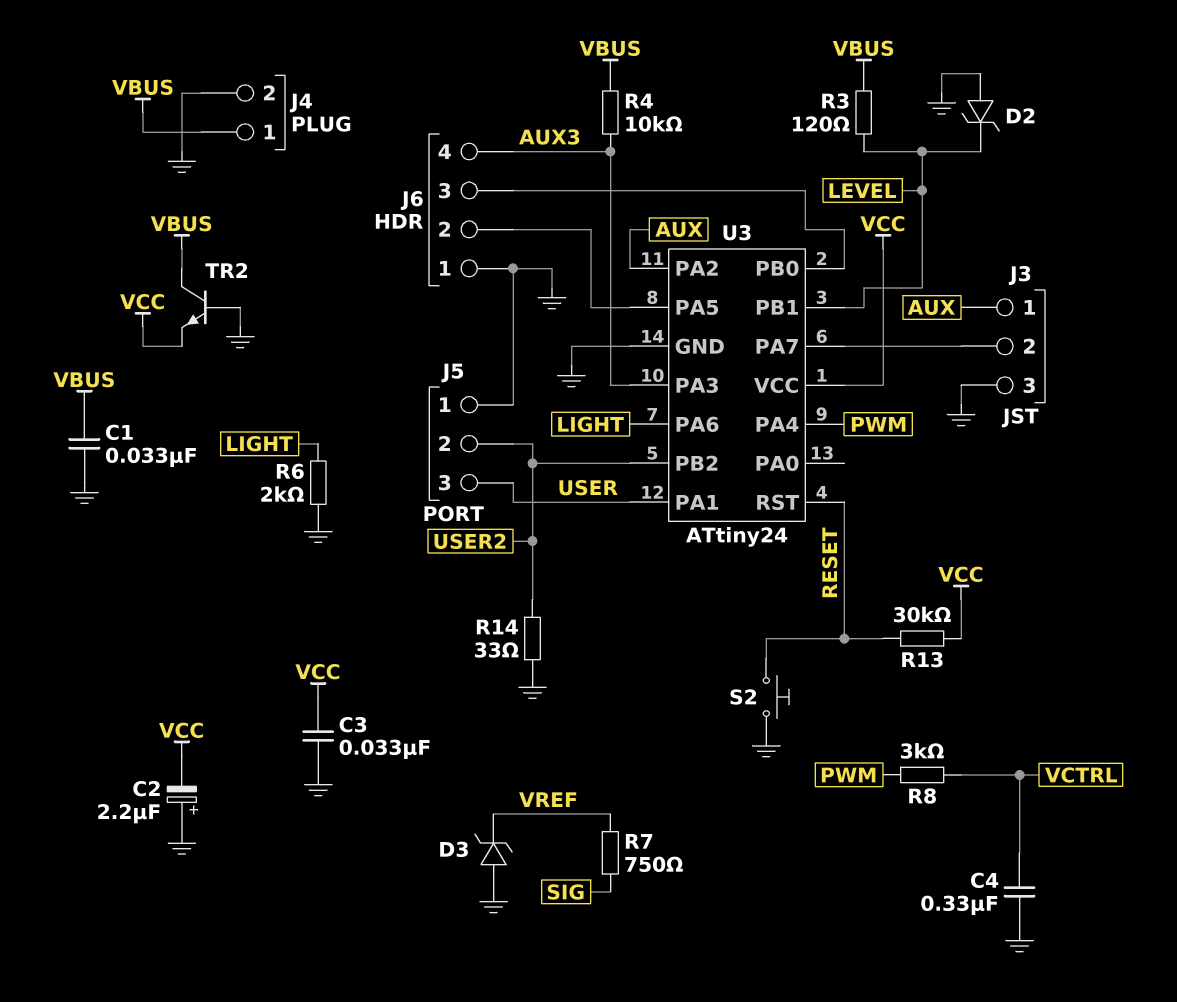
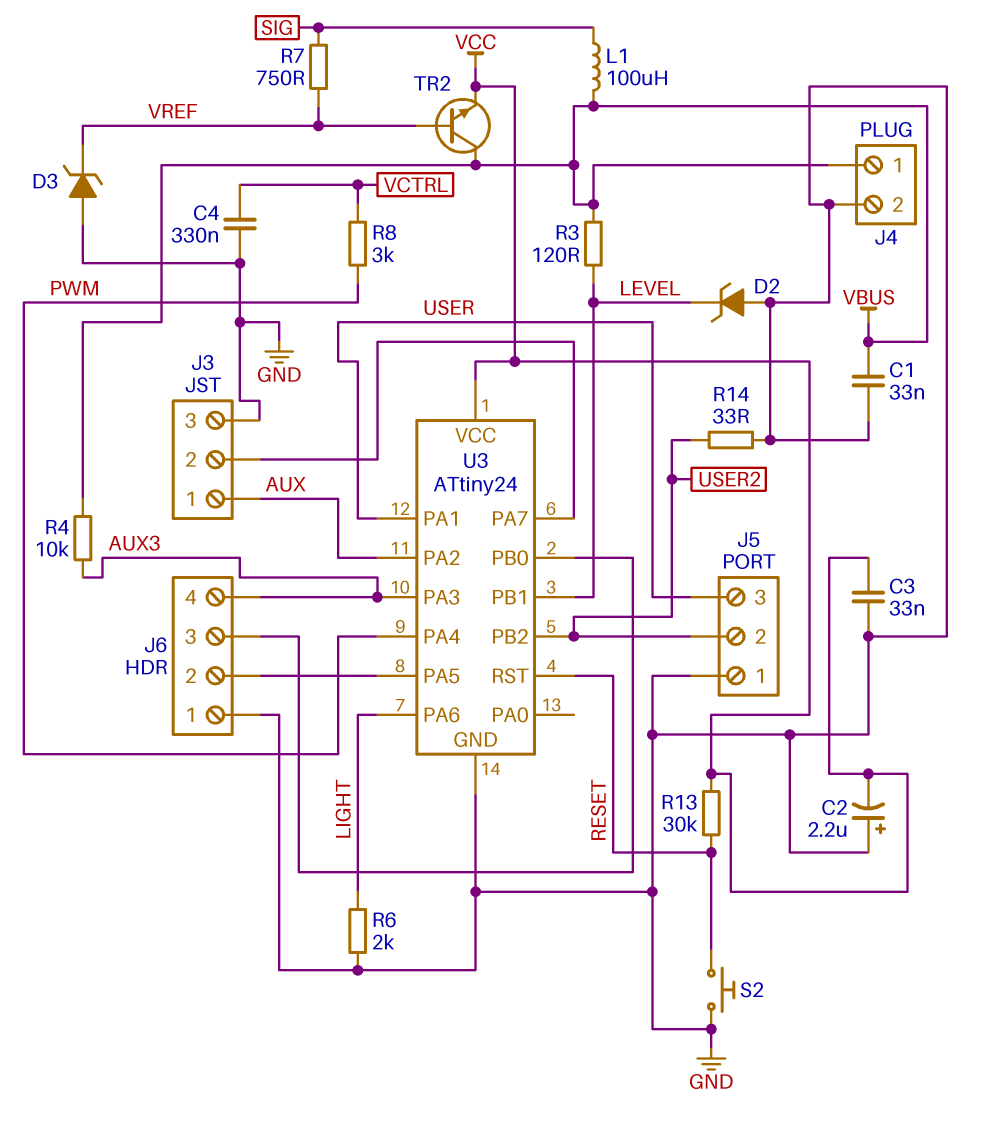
L1: none -> 100uH (SIG, VBUS)
TR2: NPN (B GND, C VBUS, E VCC) -> NPN (B VREF, C VBUS, E VCC)

